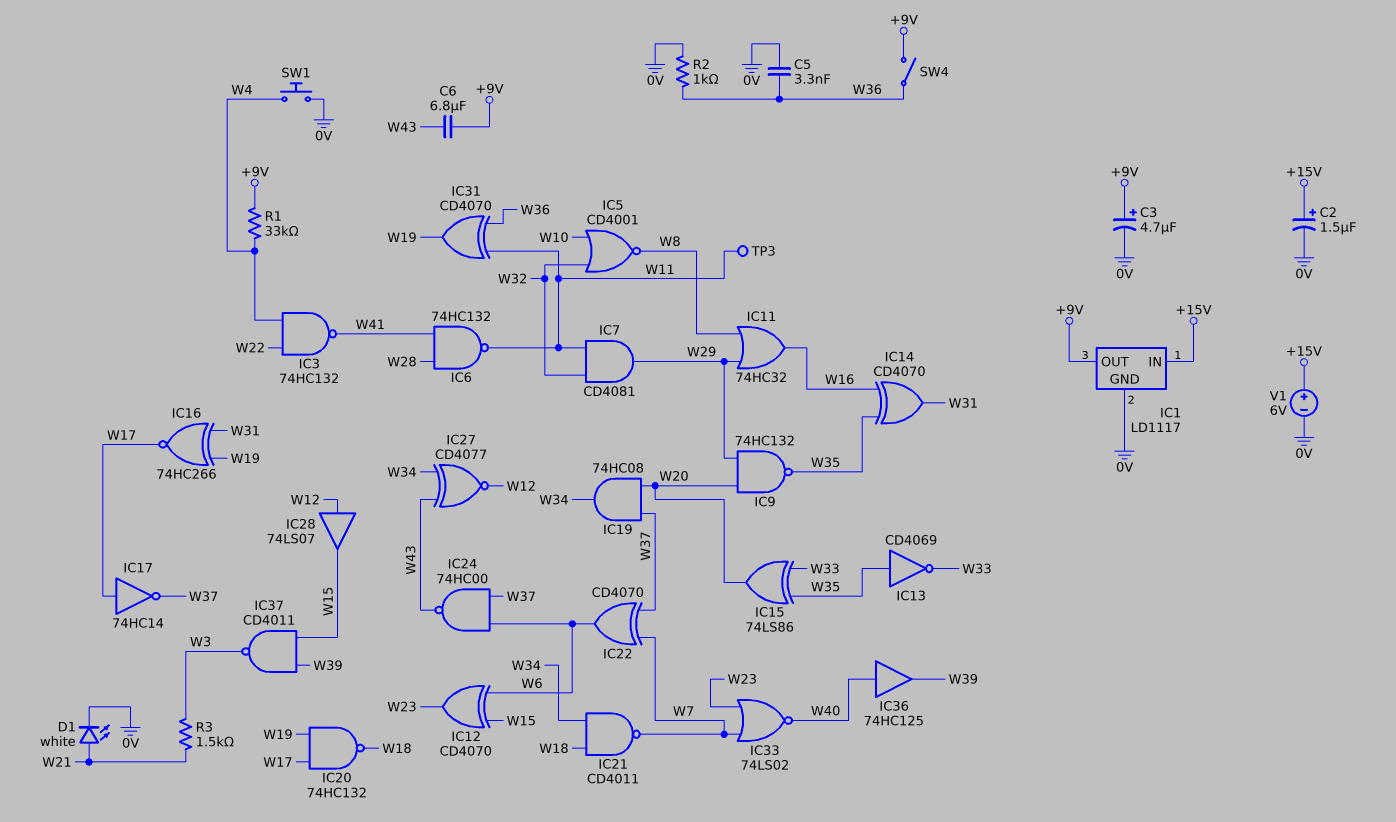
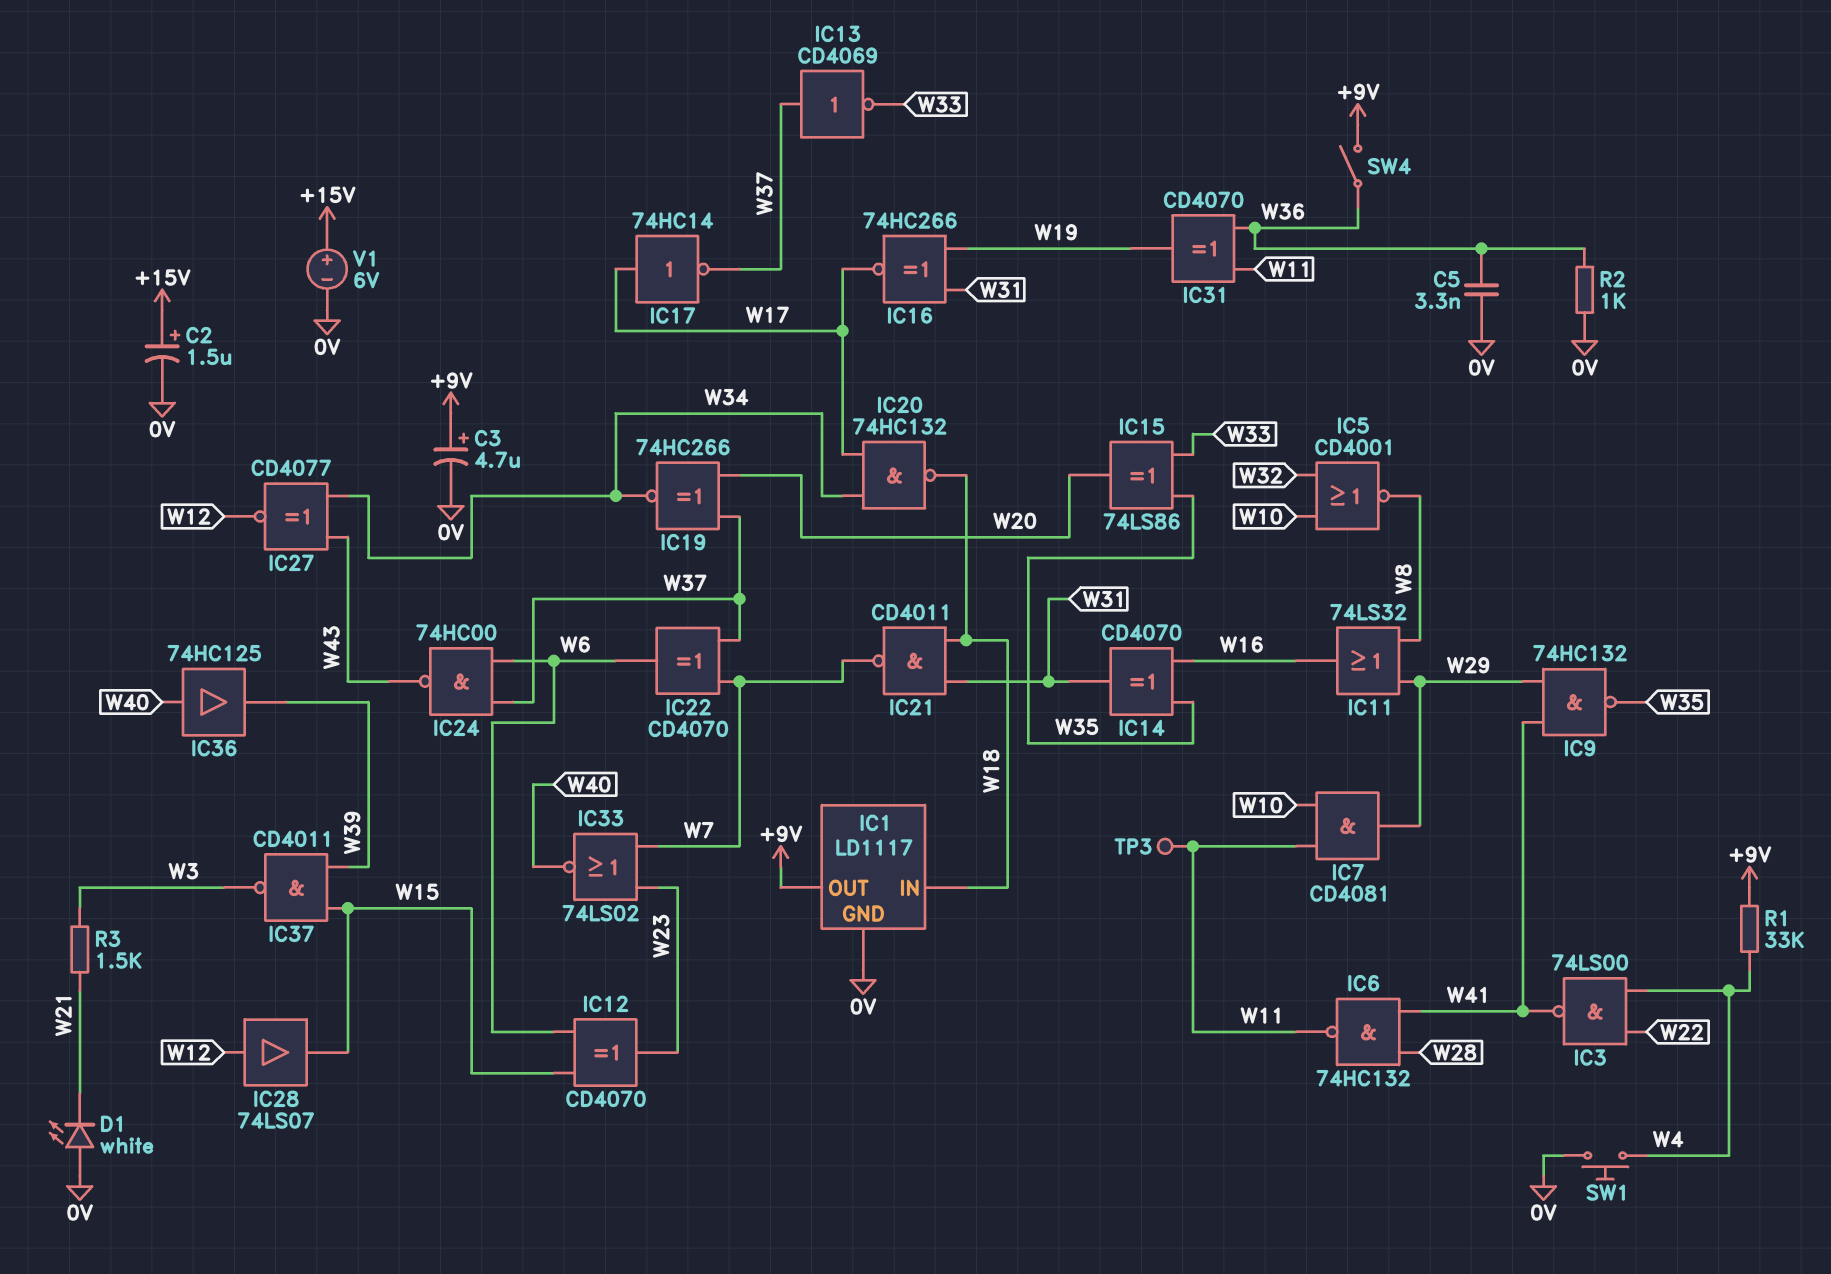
C6: 6.8uF (+9V, W43) -> none
D1: LED white (A W21, K 0V) -> LED white (A 0V, K W21)
IC1 pin IN: +15V -> W18
IC3: NAND 74HC132 (in W4, in W22, out W41) -> NAND 74LS00 (in W4, in W22, out W41)
IC7: AND CD4081 (in W11, in W32, out W29) -> AND CD4081 (in W10, in W11, out W29)
IC9: NAND 74HC132 (in W20, in W29, out W35) -> NAND 74HC132 (in W29, in W41, out W35)
IC11: OR 74HC32 (in W8, in W29, out W16) -> OR 74LS32 (in W8, in W29, out W16)
IC13: NOT CD4069 (in W35, out W33) -> NOT CD4069 (in W37, out W33)
IC19: AND 74HC08 (in W20, in W37, out W34) -> XNOR 74HC266 (in W20, in W37, out W34)
IC20: NAND 74HC132 (in W17, in W19, out W18) -> NAND 74HC132 (in W17, in W34, out W18)
IC21: NAND CD4011 (in W18, in W34, out W7) -> NAND CD4011 (in W18, in W31, out W7)

